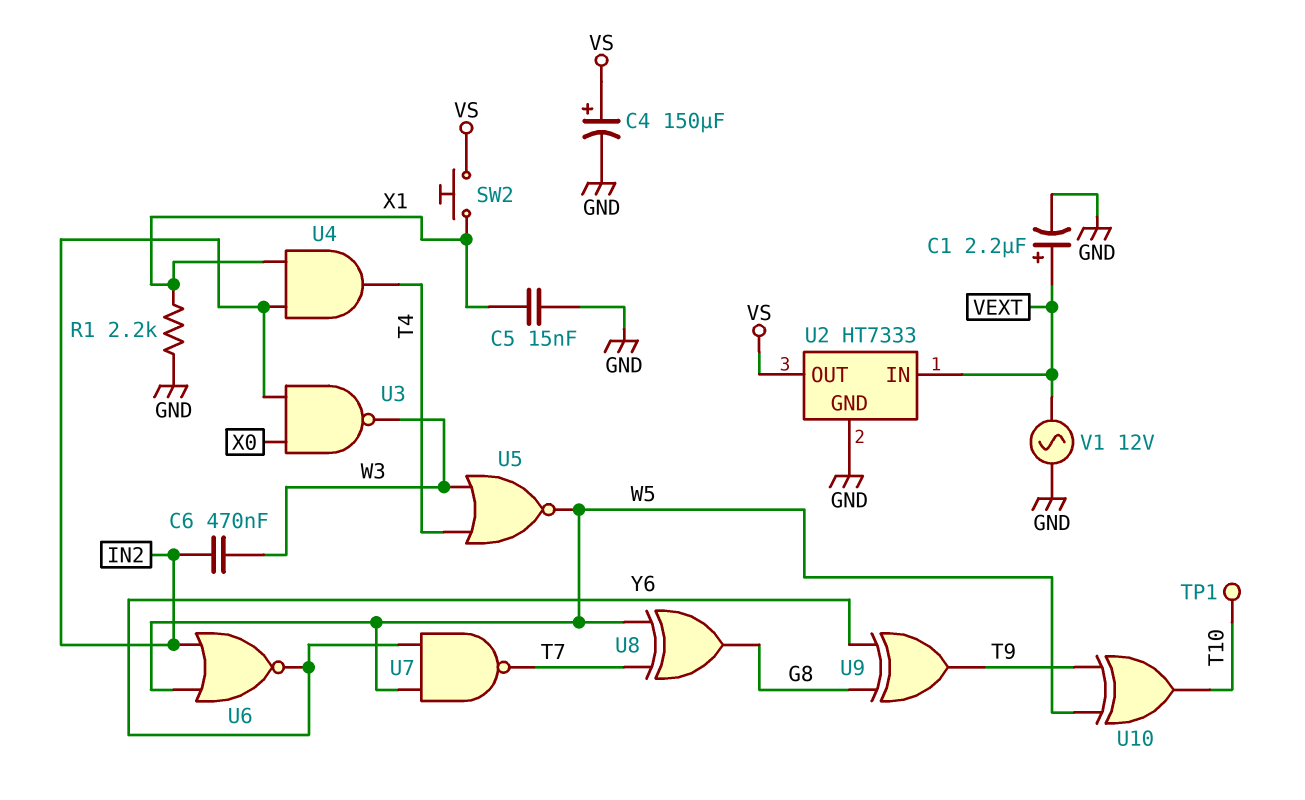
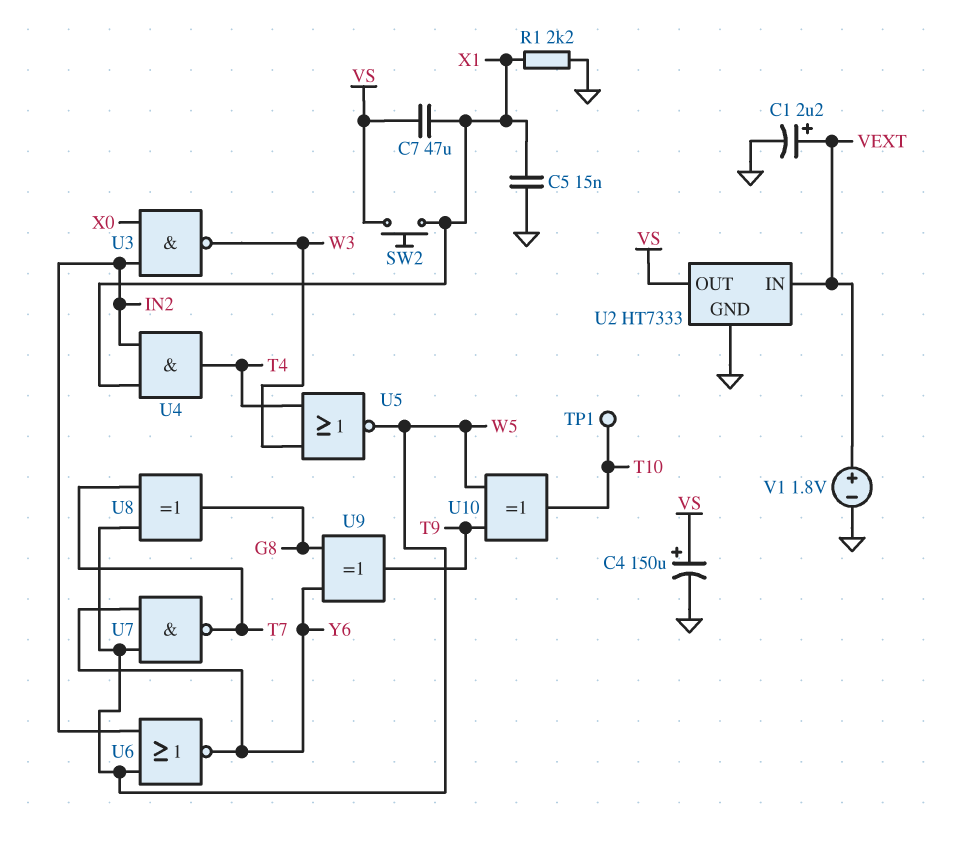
C6: 470nF (IN2, W3) -> none
C7: none -> 47uF (VS, X1)
V1: AC 12V (GND, VEXT) -> 1.8V (plus VEXT, minus GND)

